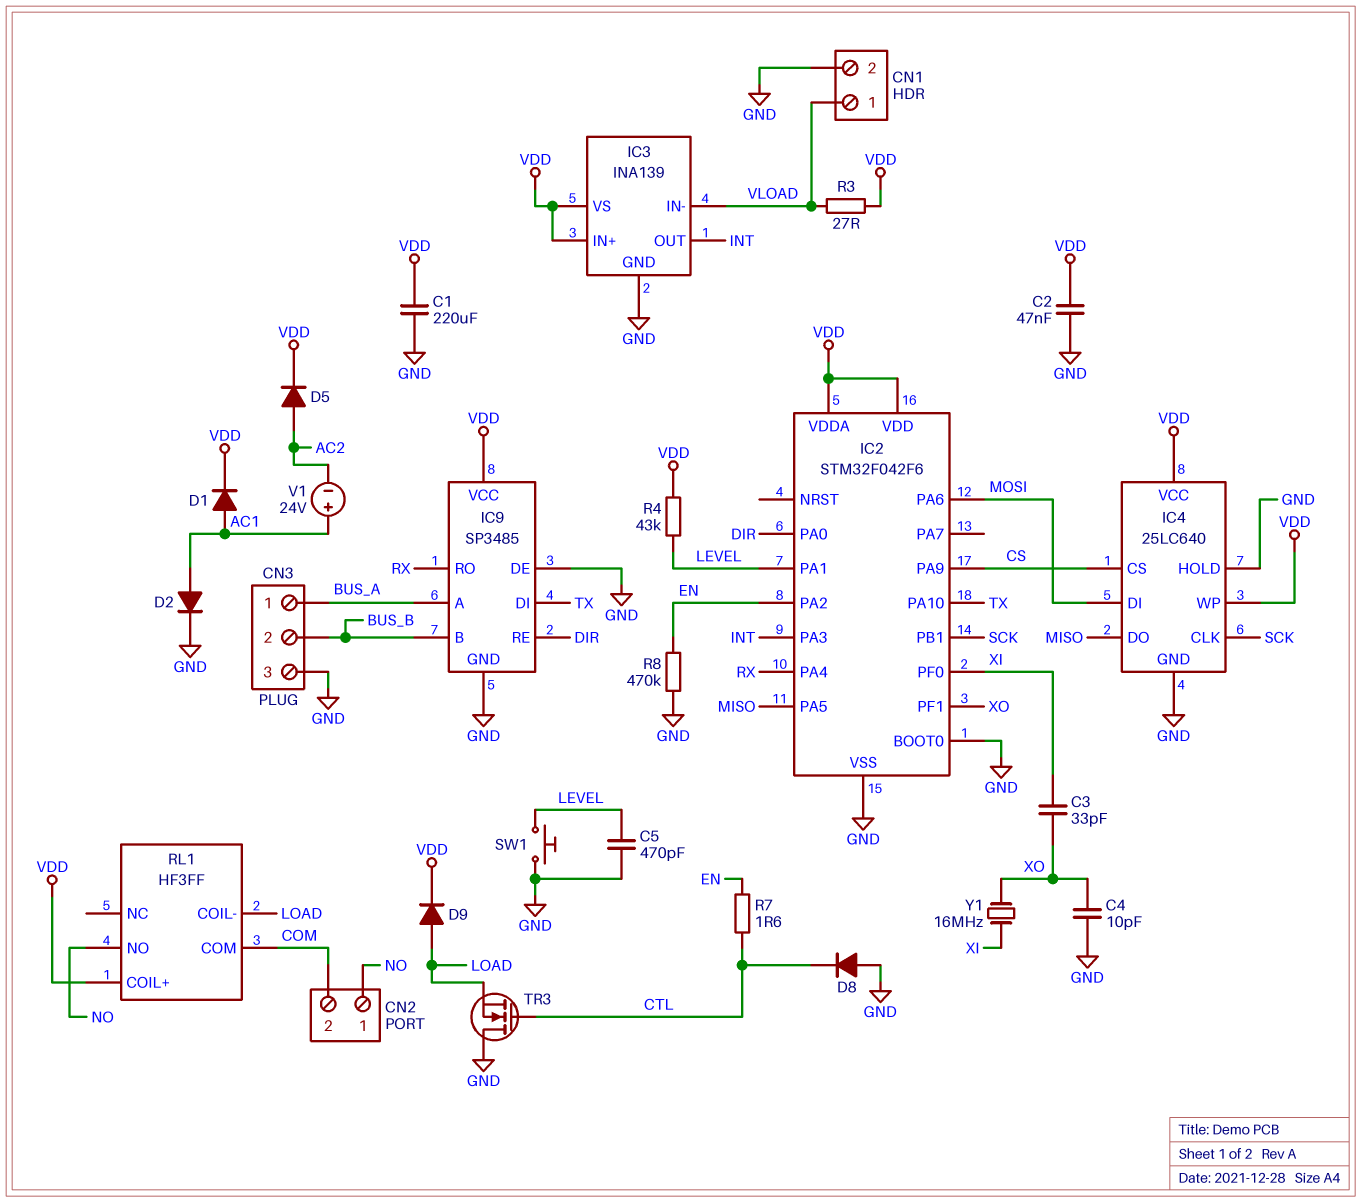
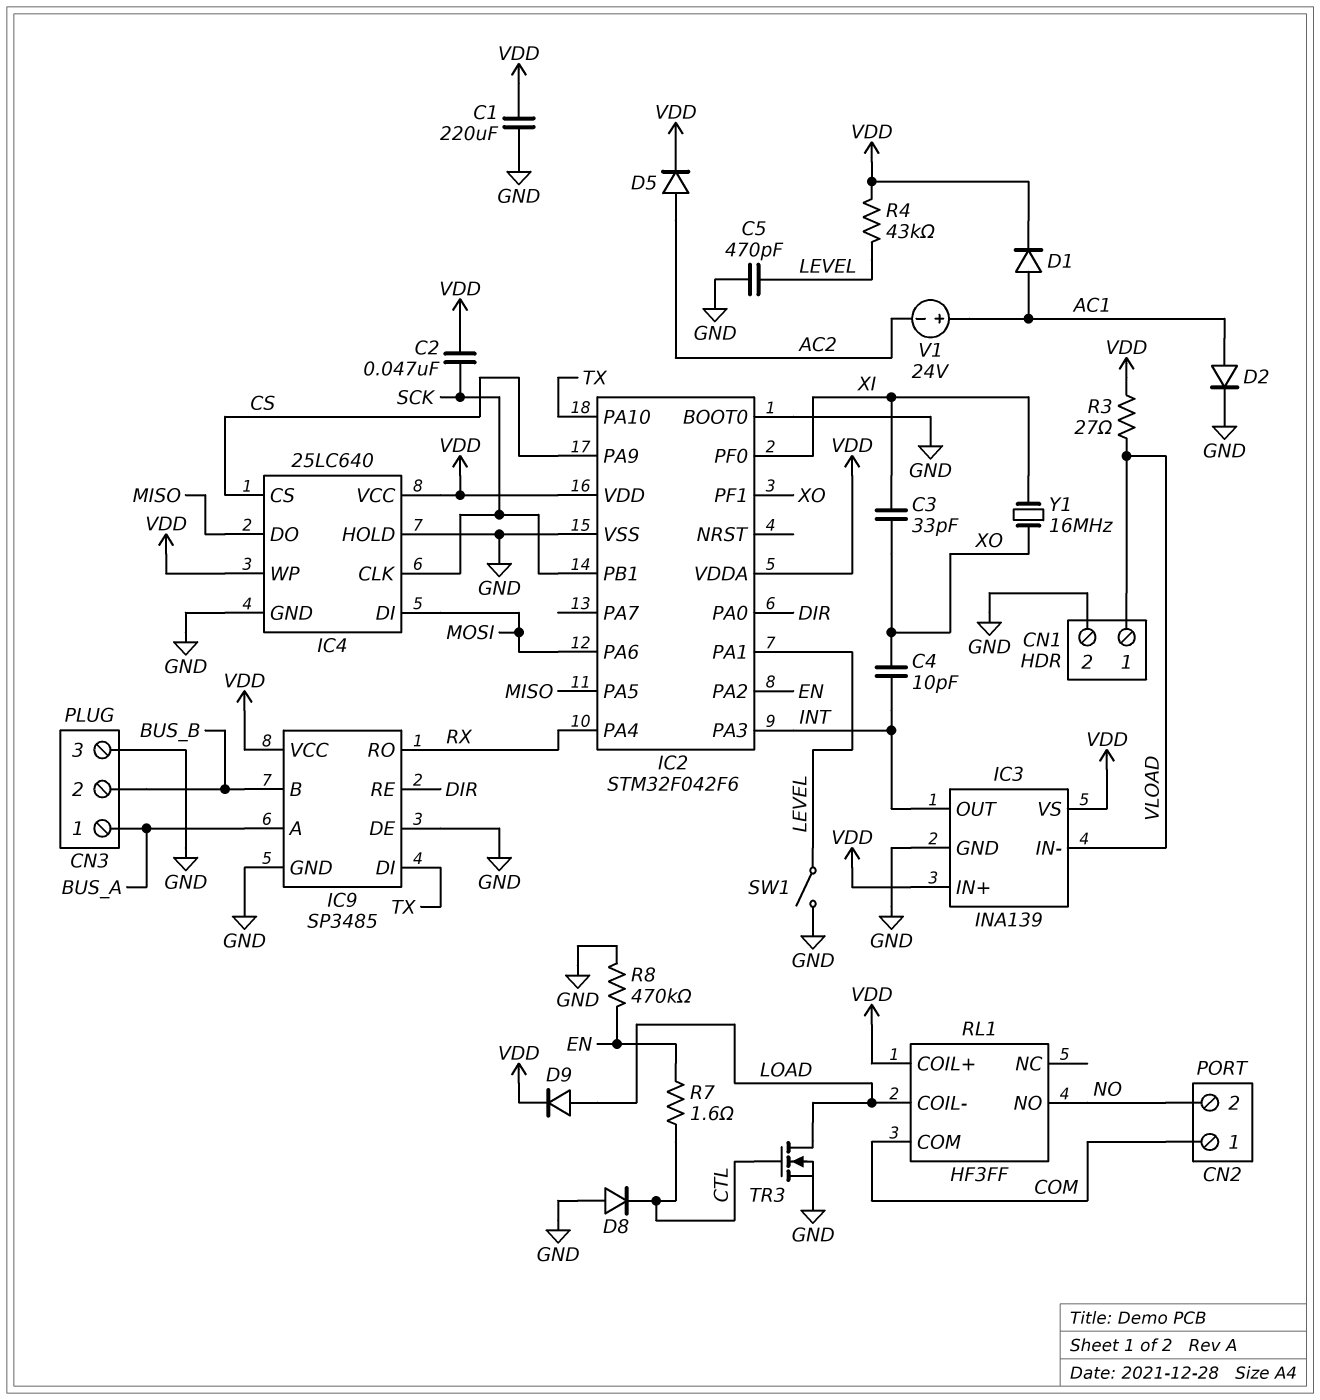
C2: 47nF (GND, VDD) -> 47nF (SCK, VDD)
C4: 10pF (GND, XO) -> 10pF (INT, XO)
CN2 pin 1: NO -> COM
CN2 pin 2: COM -> NO
SW1: button (GND, LEVEL) -> switch (GND, LEVEL)
TR3: NMOS (G CTL, D GND, S LOAD) -> NMOS (G CTL, D LOAD, S GND)

